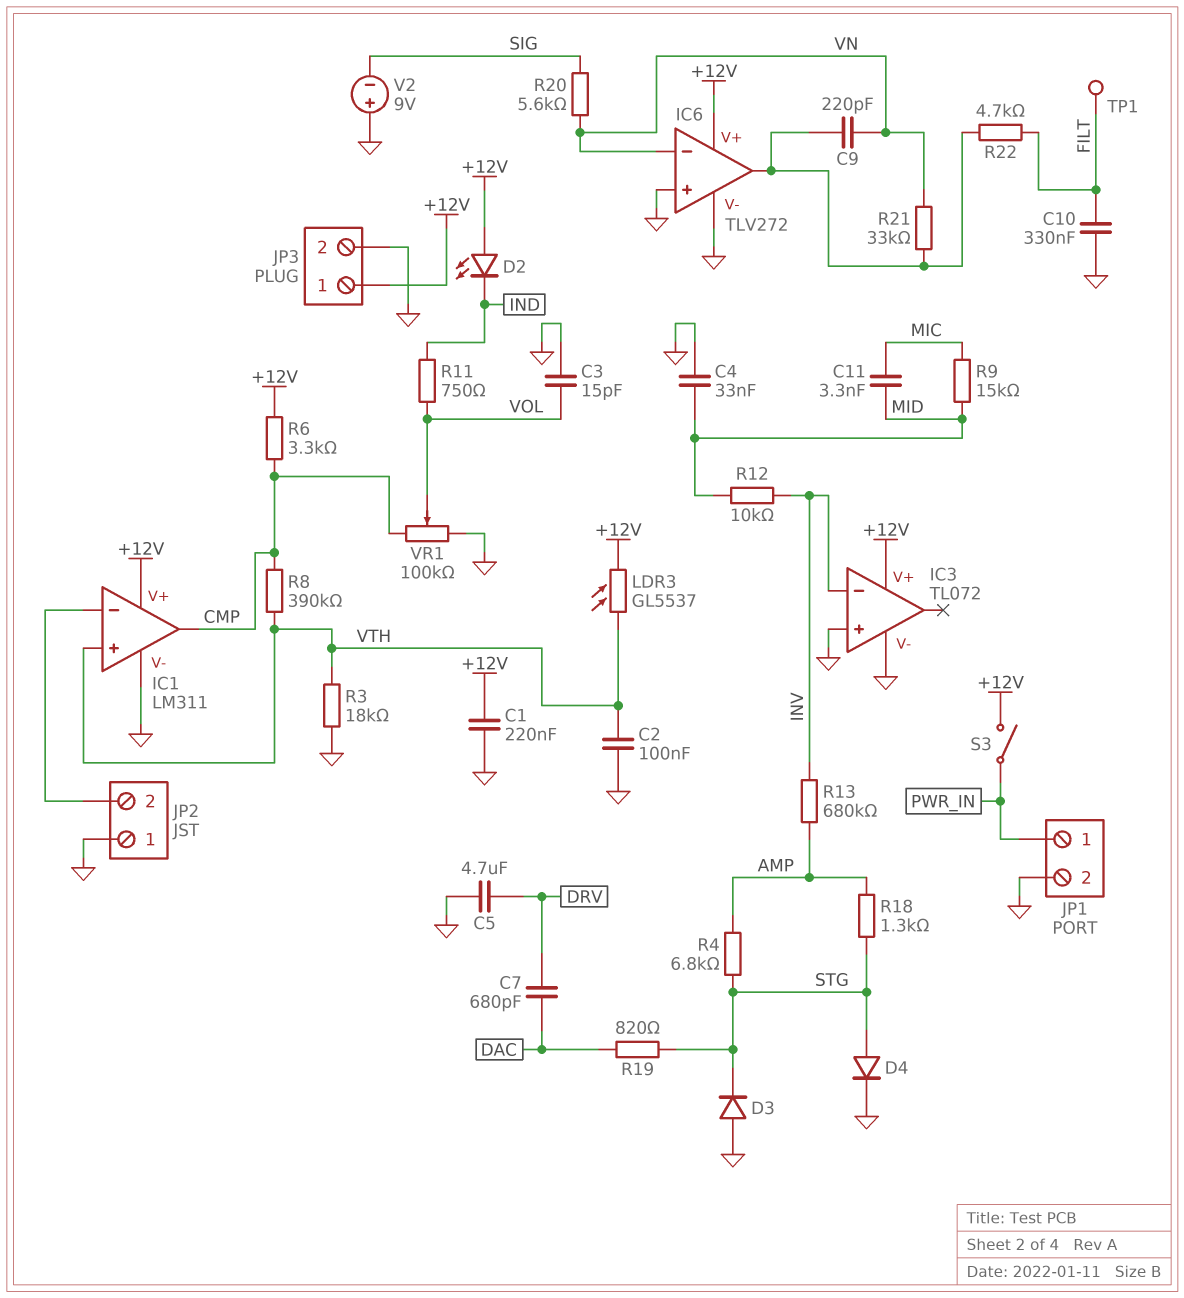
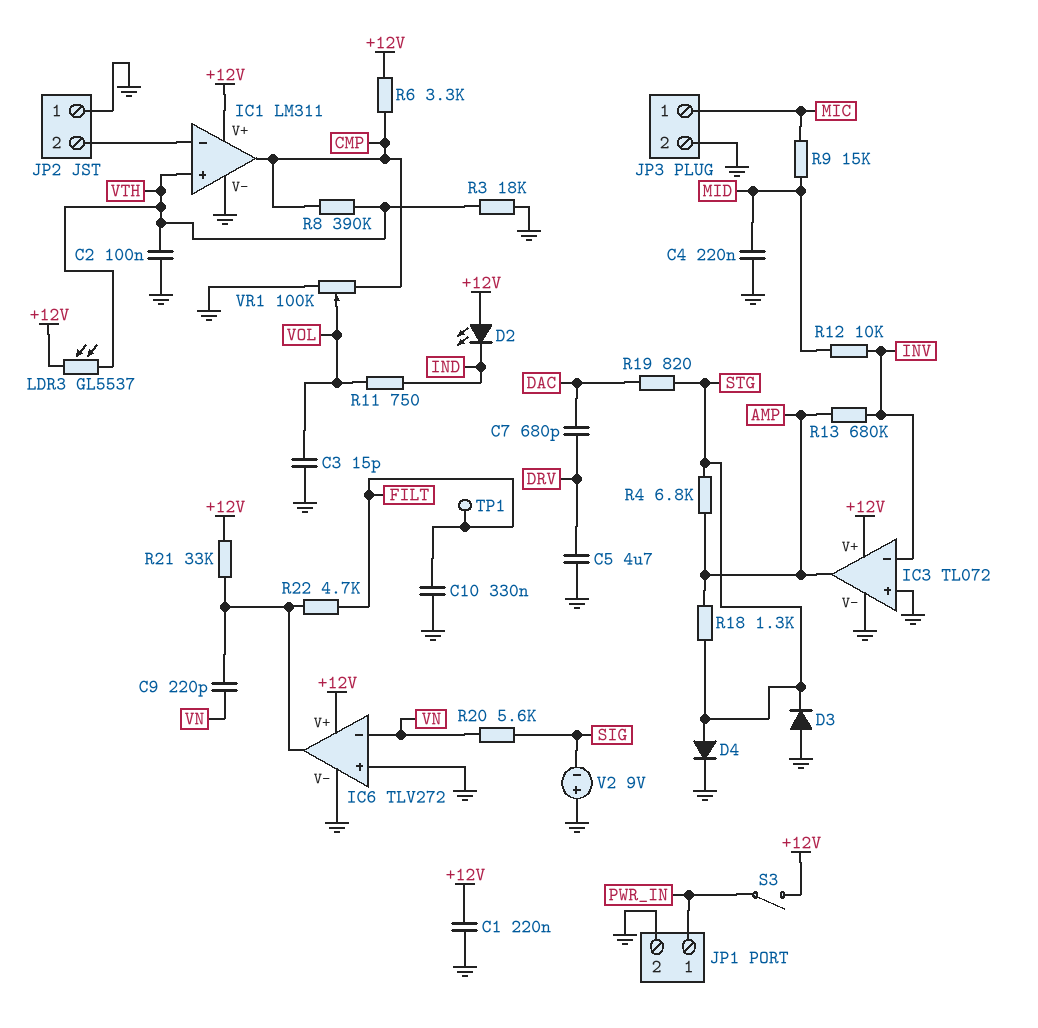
C4: 33nF (GND, MID) -> 220nF (GND, MID)
C11: 3.3nF (MIC, MID) -> none
IC3 pin out: none -> AMP
JP3 pin 1: +12V -> MIC
R21: 33k (IC6/out, VN) -> 33k (+12V, IC6/out)

